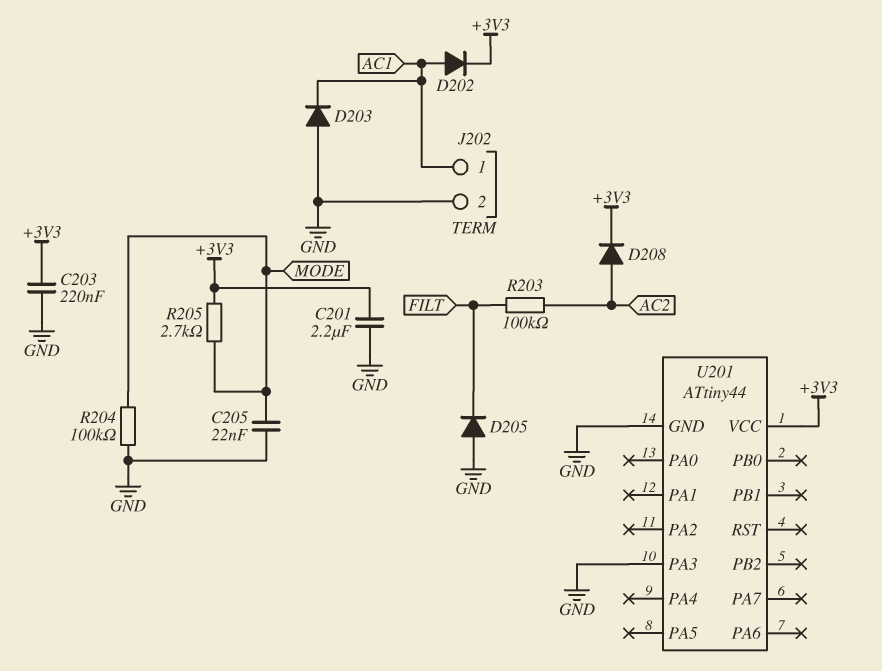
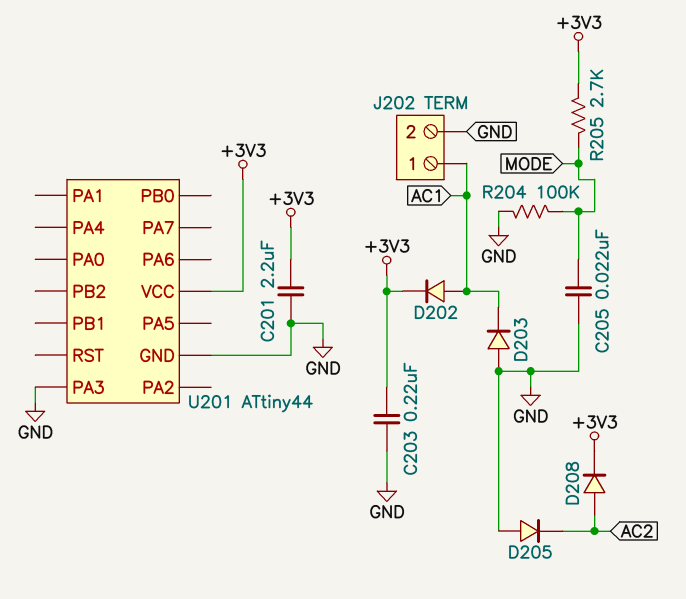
D205: diode (A GND, K FILT) -> diode (A GND, K AC2)
R203: 100k (AC2, FILT) -> none

